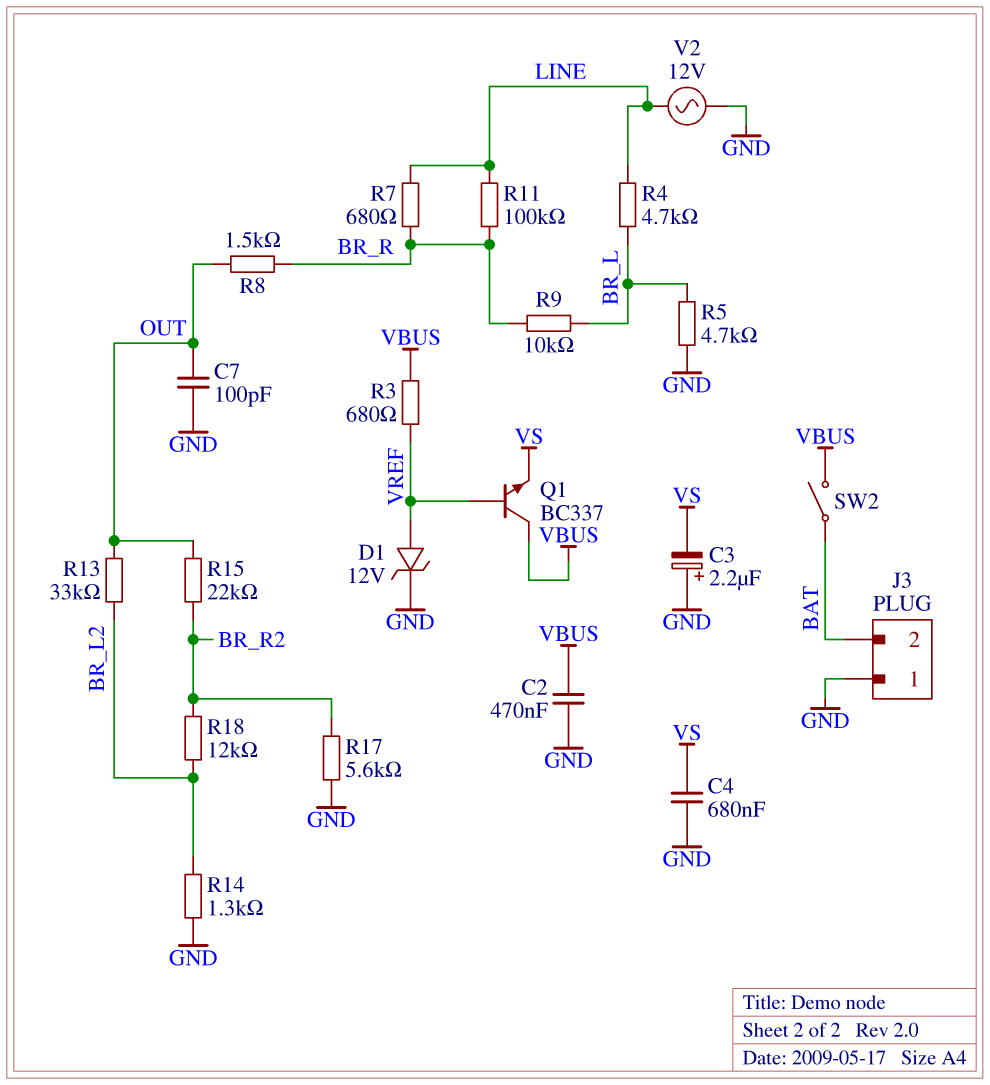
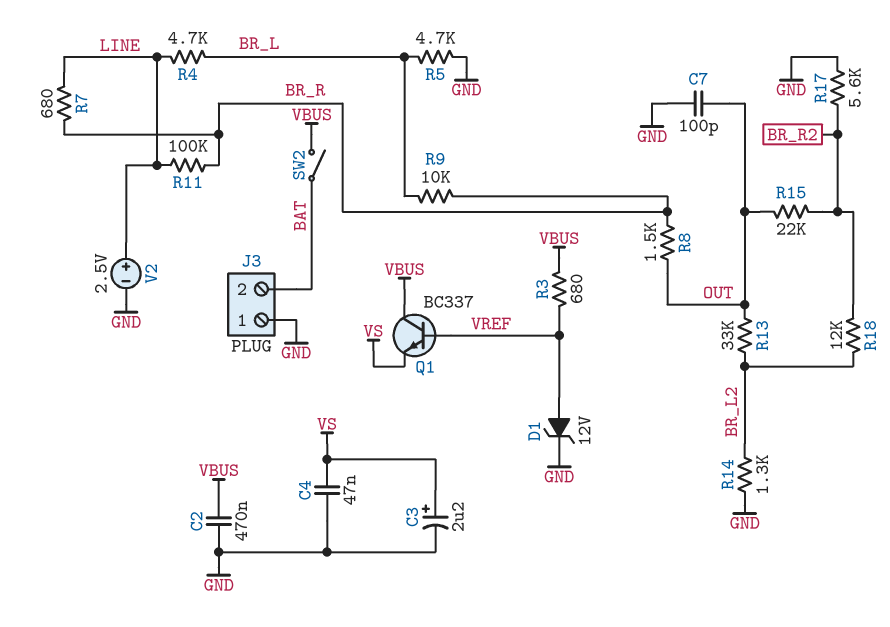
C3: 2.2uF (plus GND, minus VS) -> 2.2uF (plus VS, minus GND)
C4: 680nF (GND, VS) -> 47nF (GND, VS)
V2: AC 12V (GND, LINE) -> 2.5V (plus LINE, minus GND)

